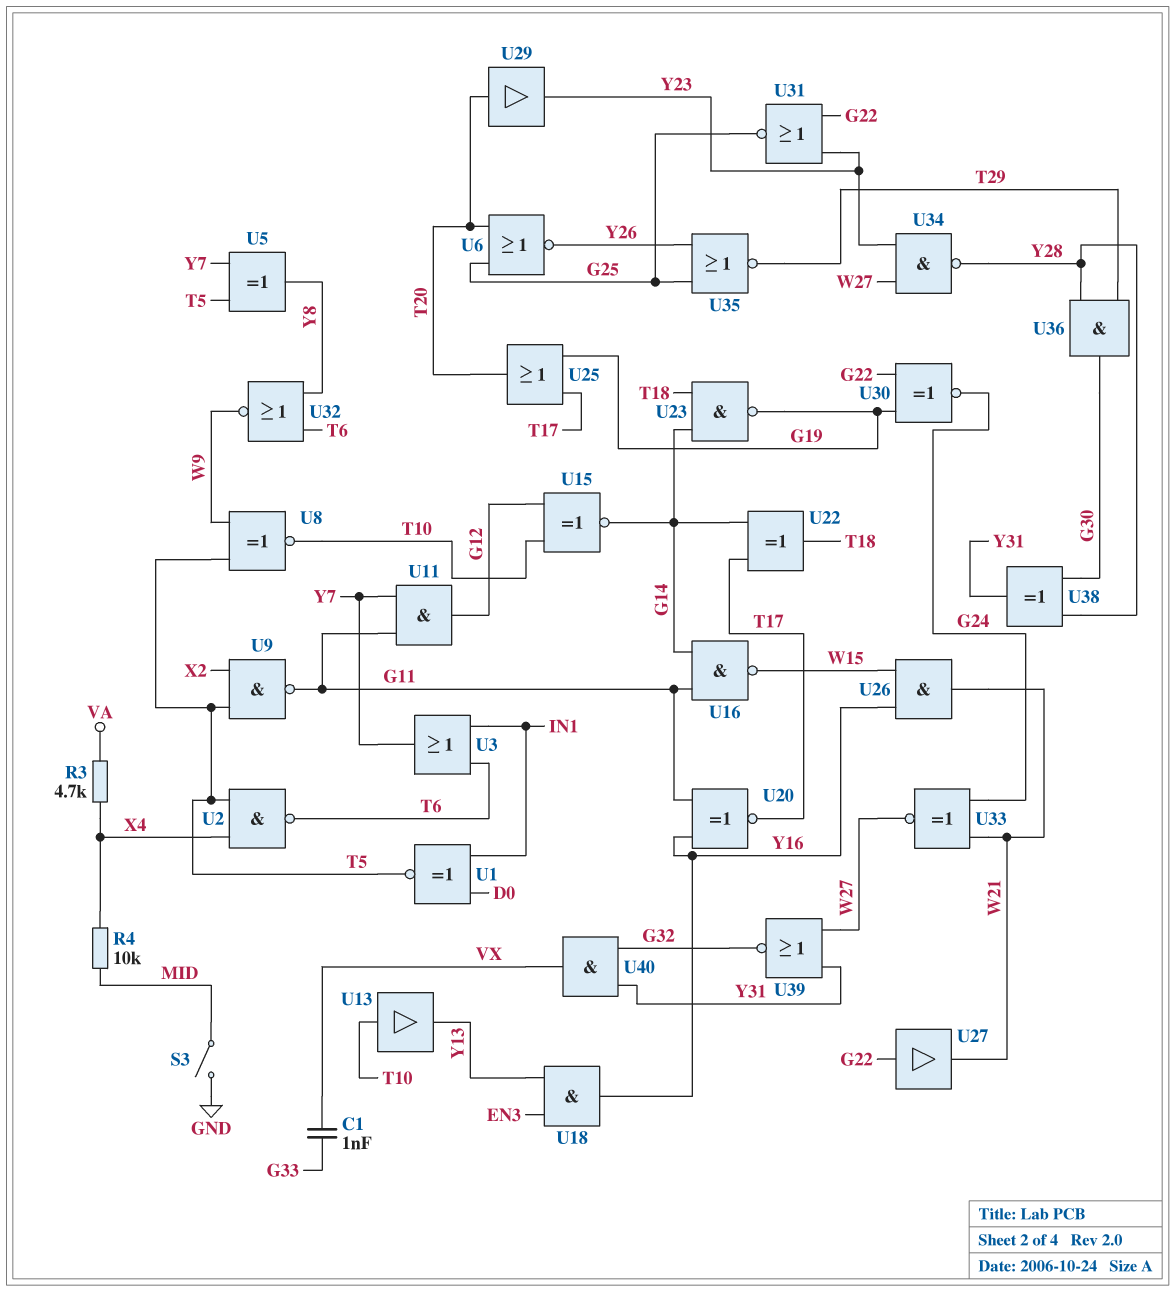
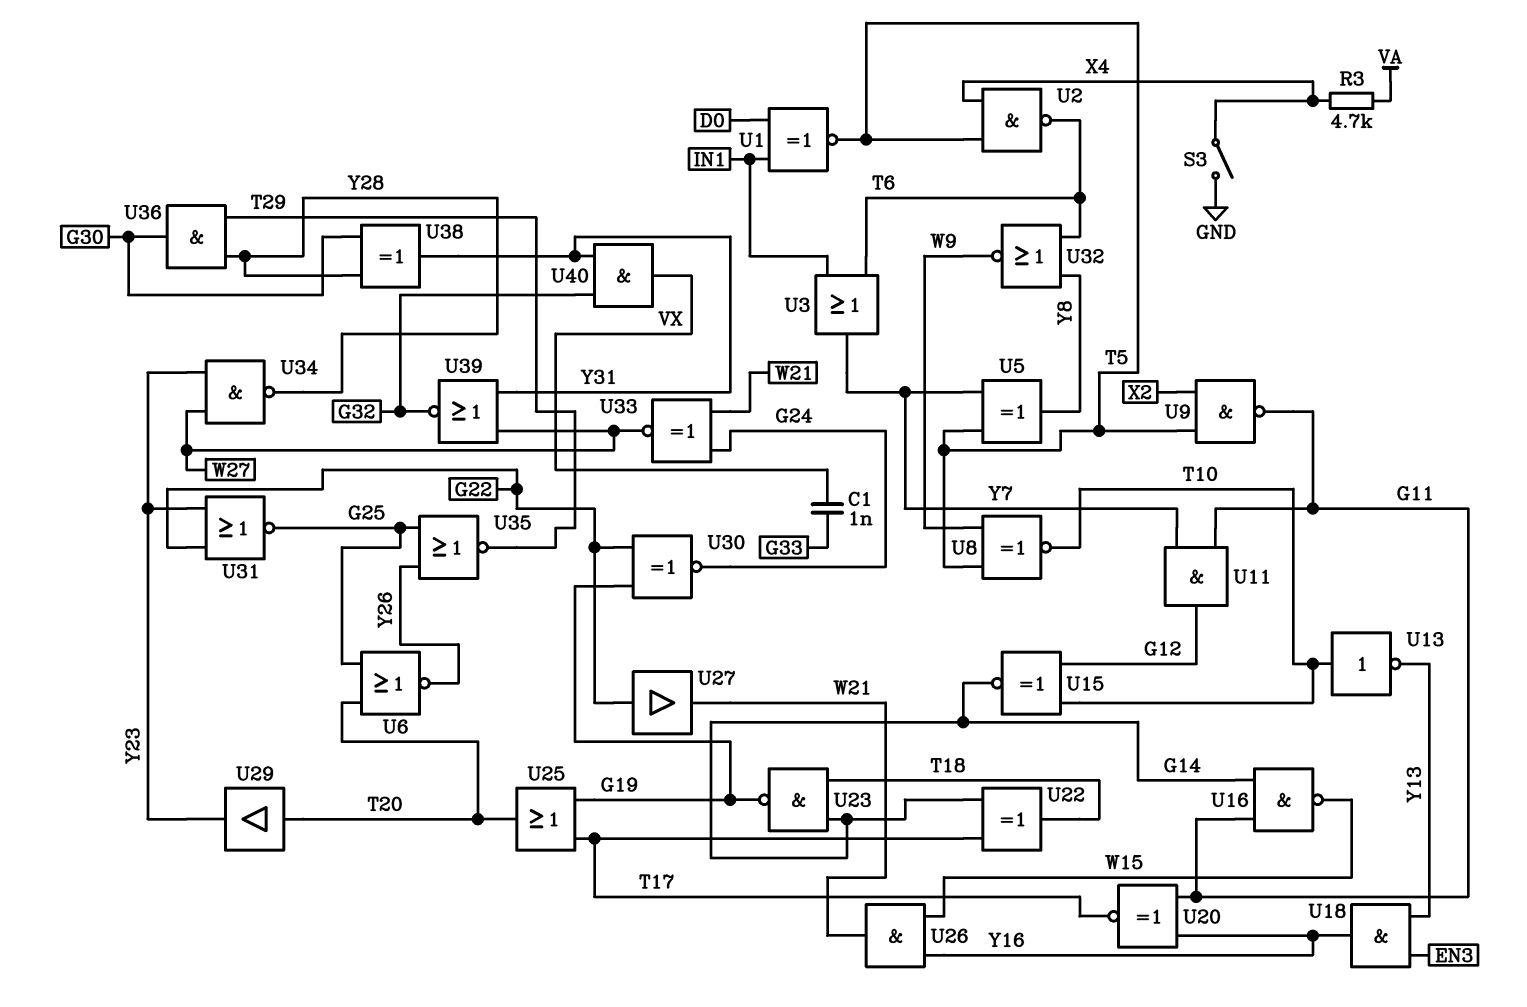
R4: 10k (MID, X4) -> none
S3: switch (GND, MID) -> switch (GND, X4)
U13: buffer (in T10, out Y13) -> NOT (in T10, out Y13)

